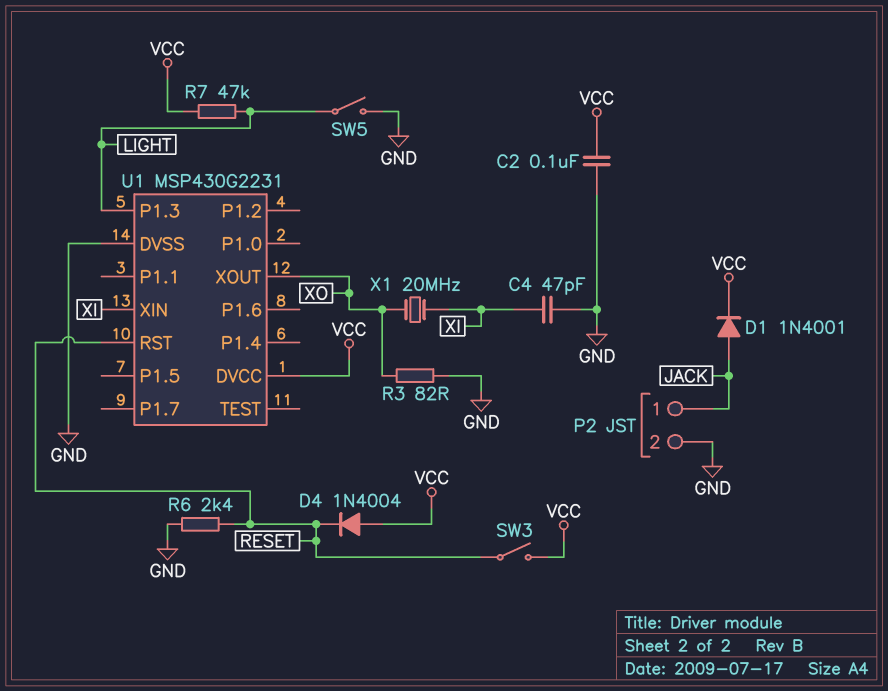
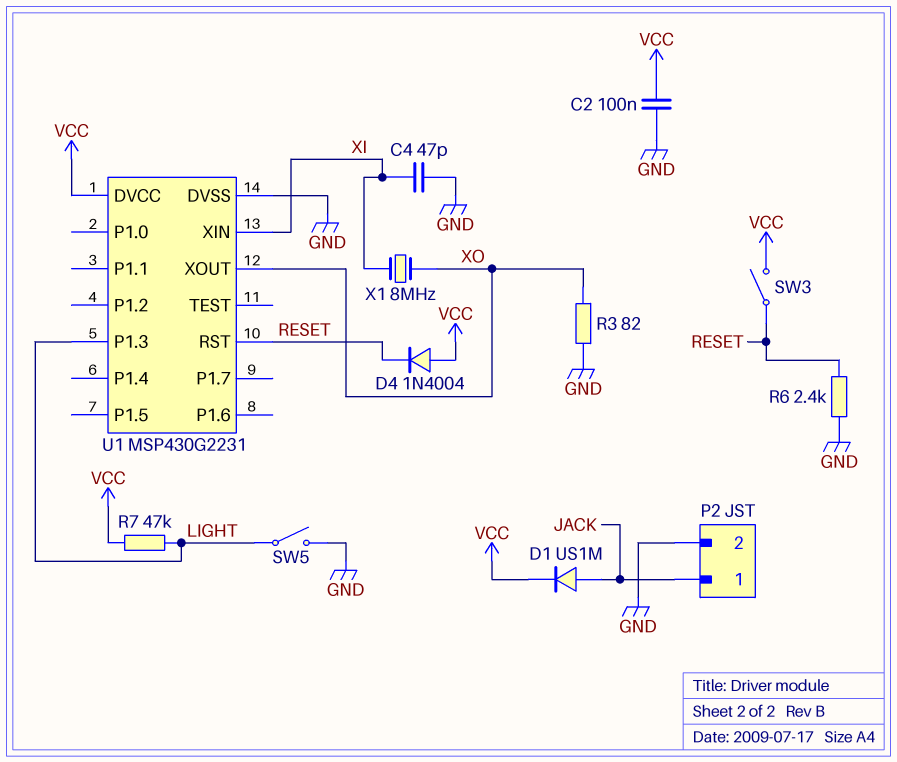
D1: diode 1N4001 (A JACK, K VCC) -> diode US1M (A JACK, K VCC)
X1: 20MHz (XI, XO) -> 8MHz (XI, XO)

